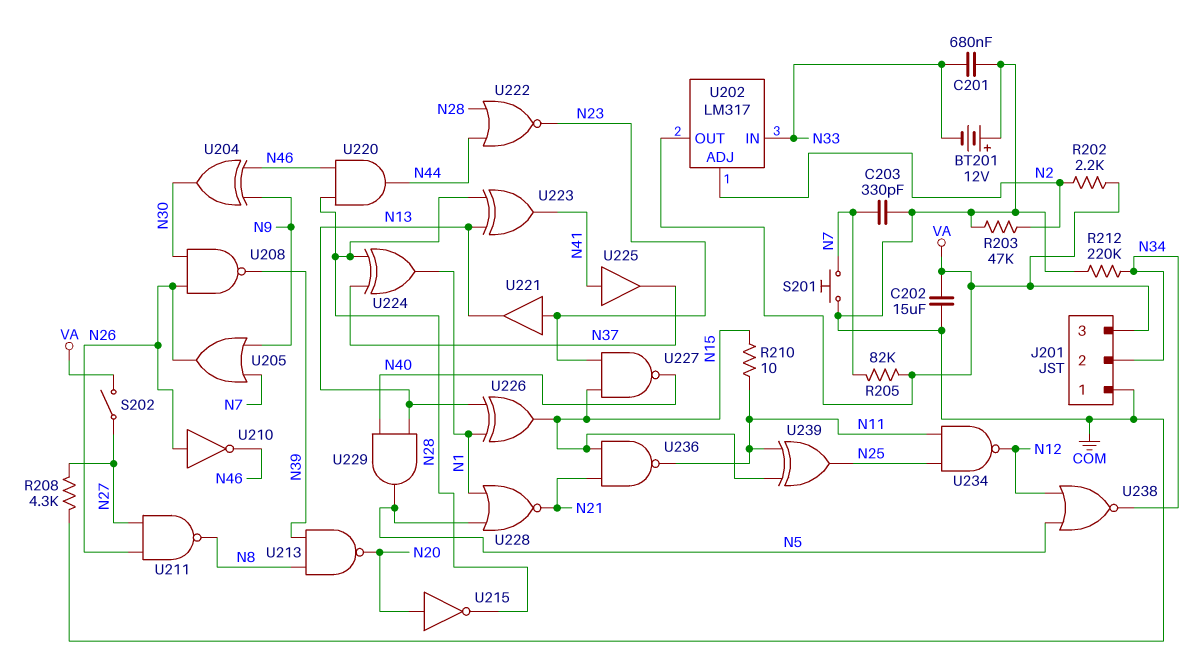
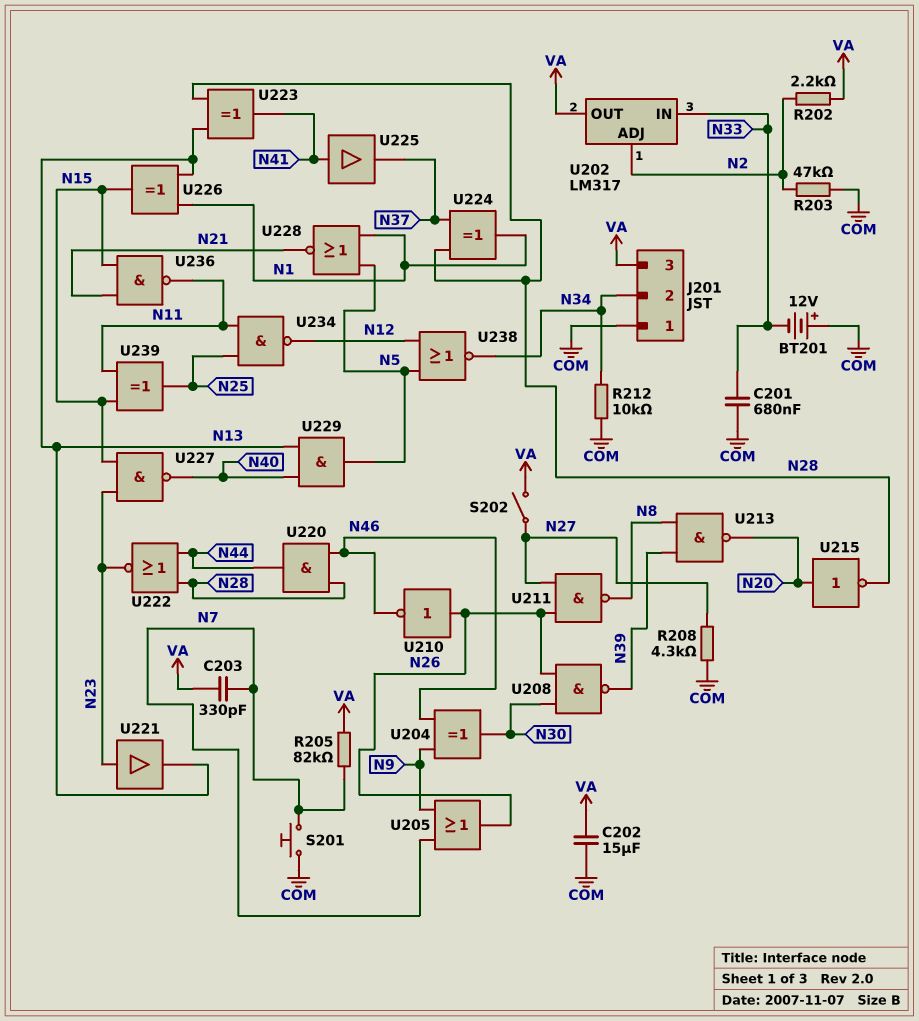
C203: 330pF (COM, N7) -> 330pF (N7, VA)
R210: 10 (N11, N15) -> none
R212: 220k (COM, N34) -> 10k (COM, N34)

